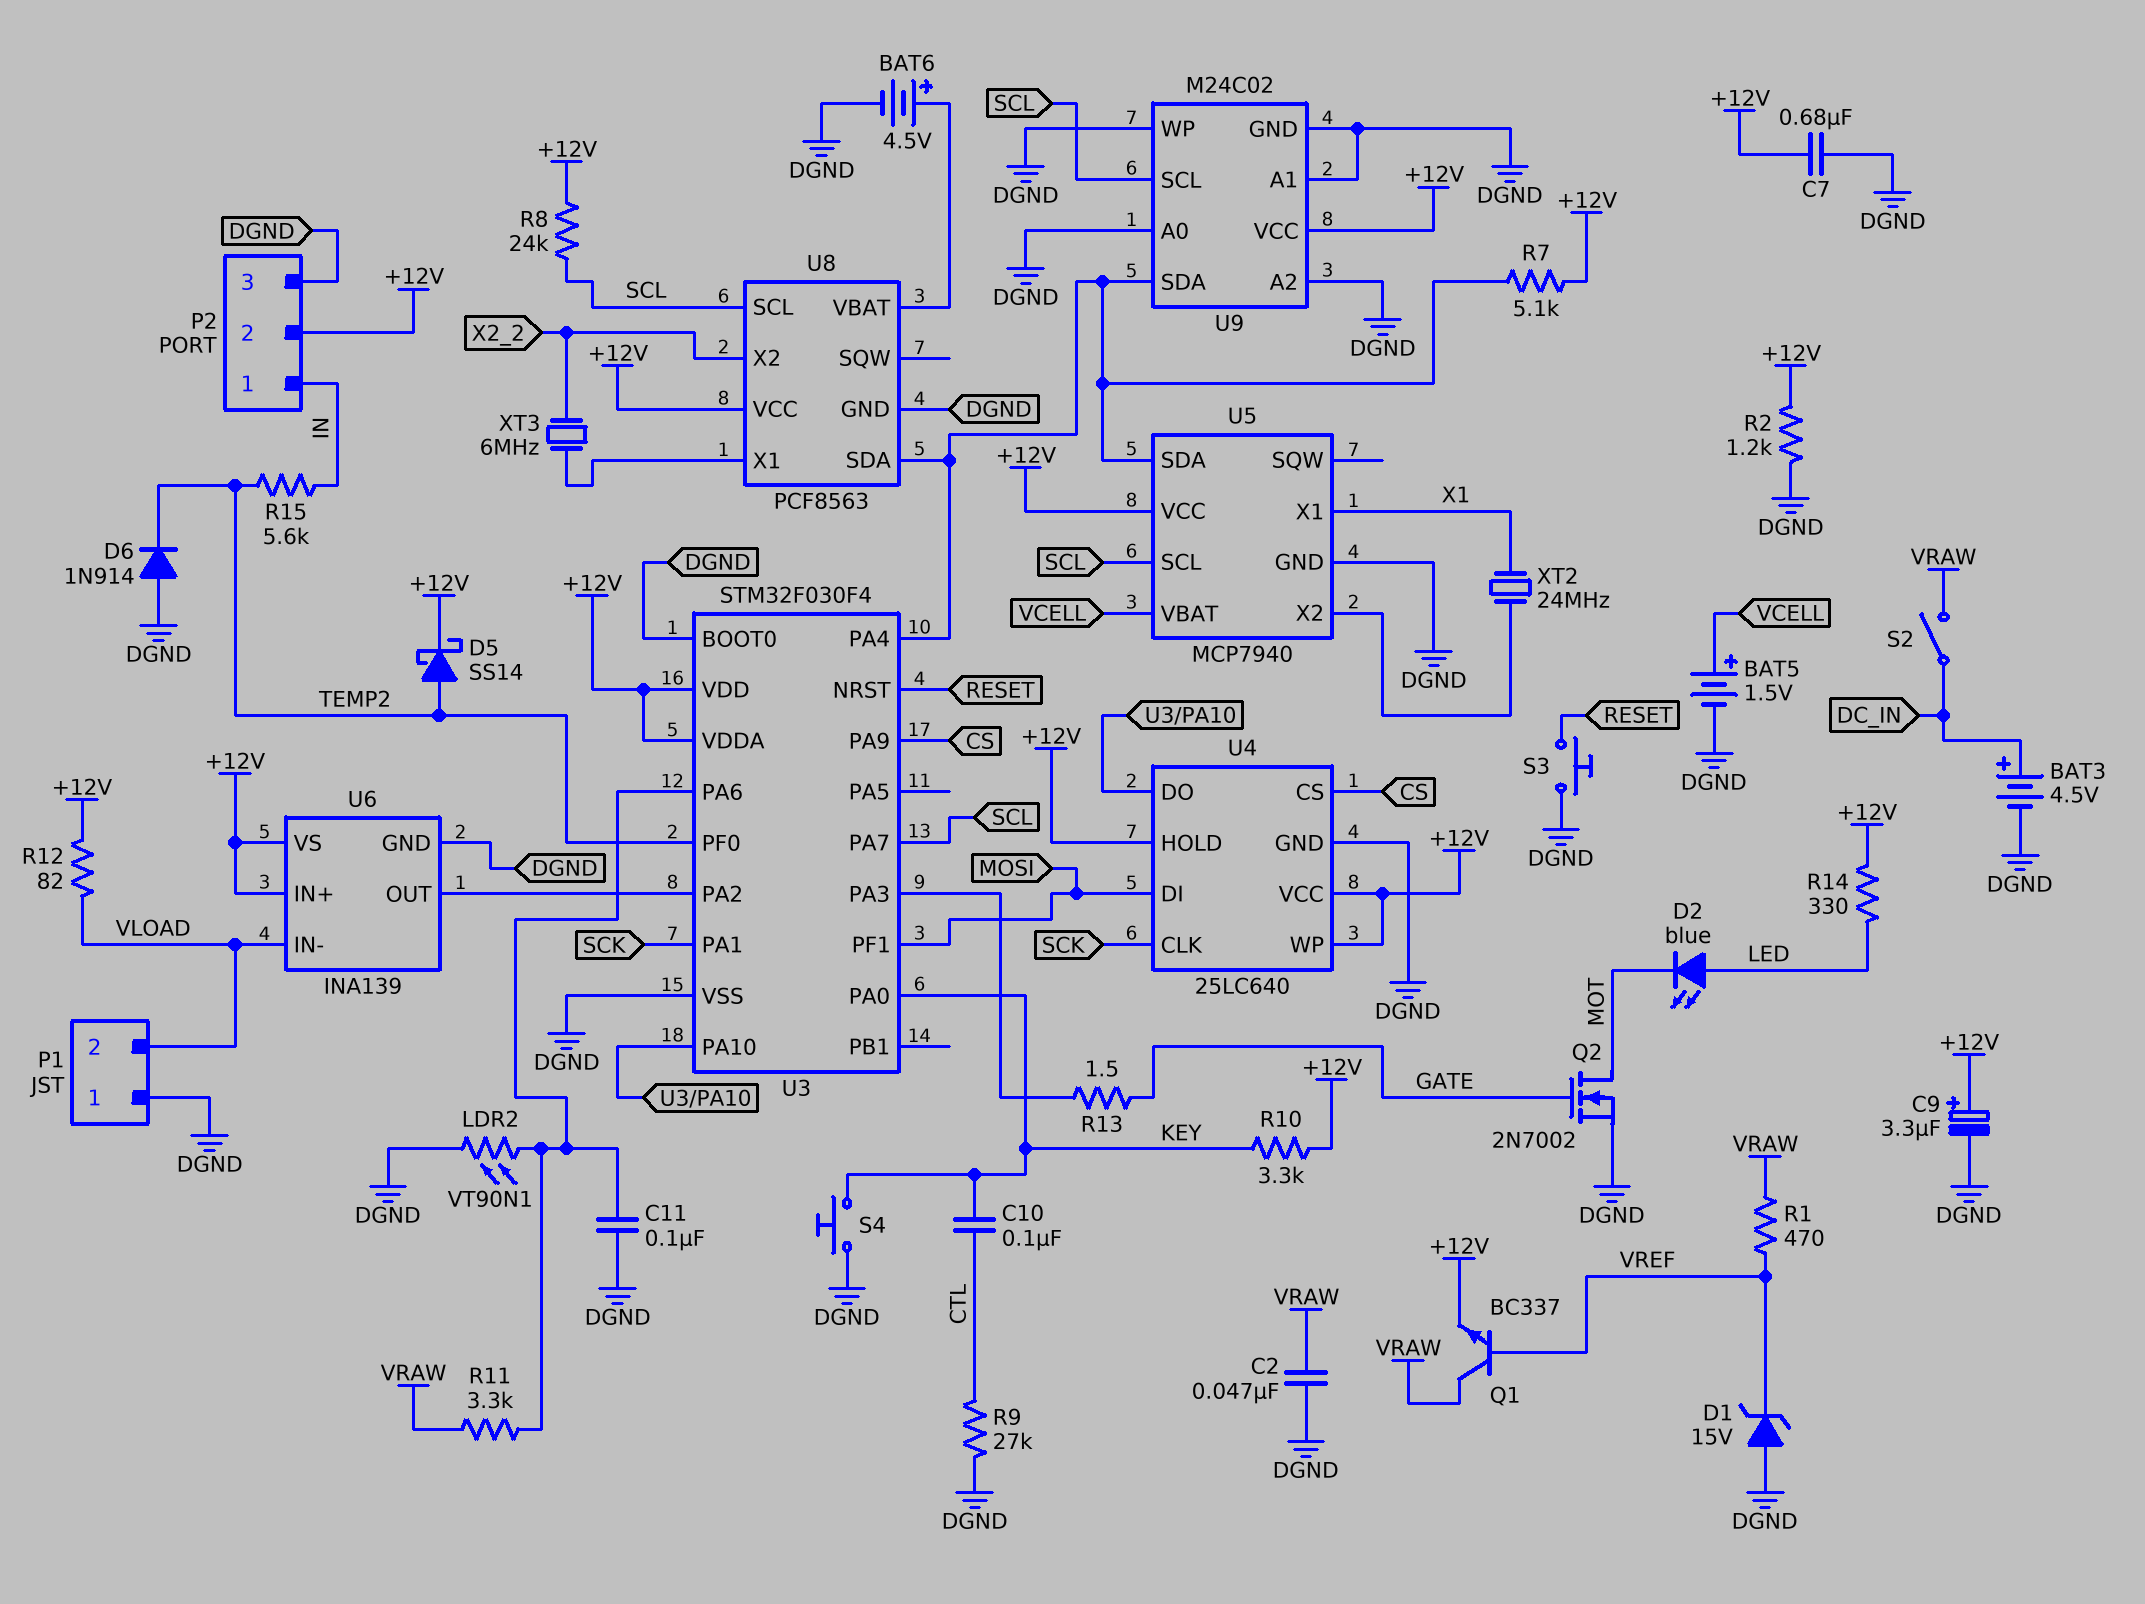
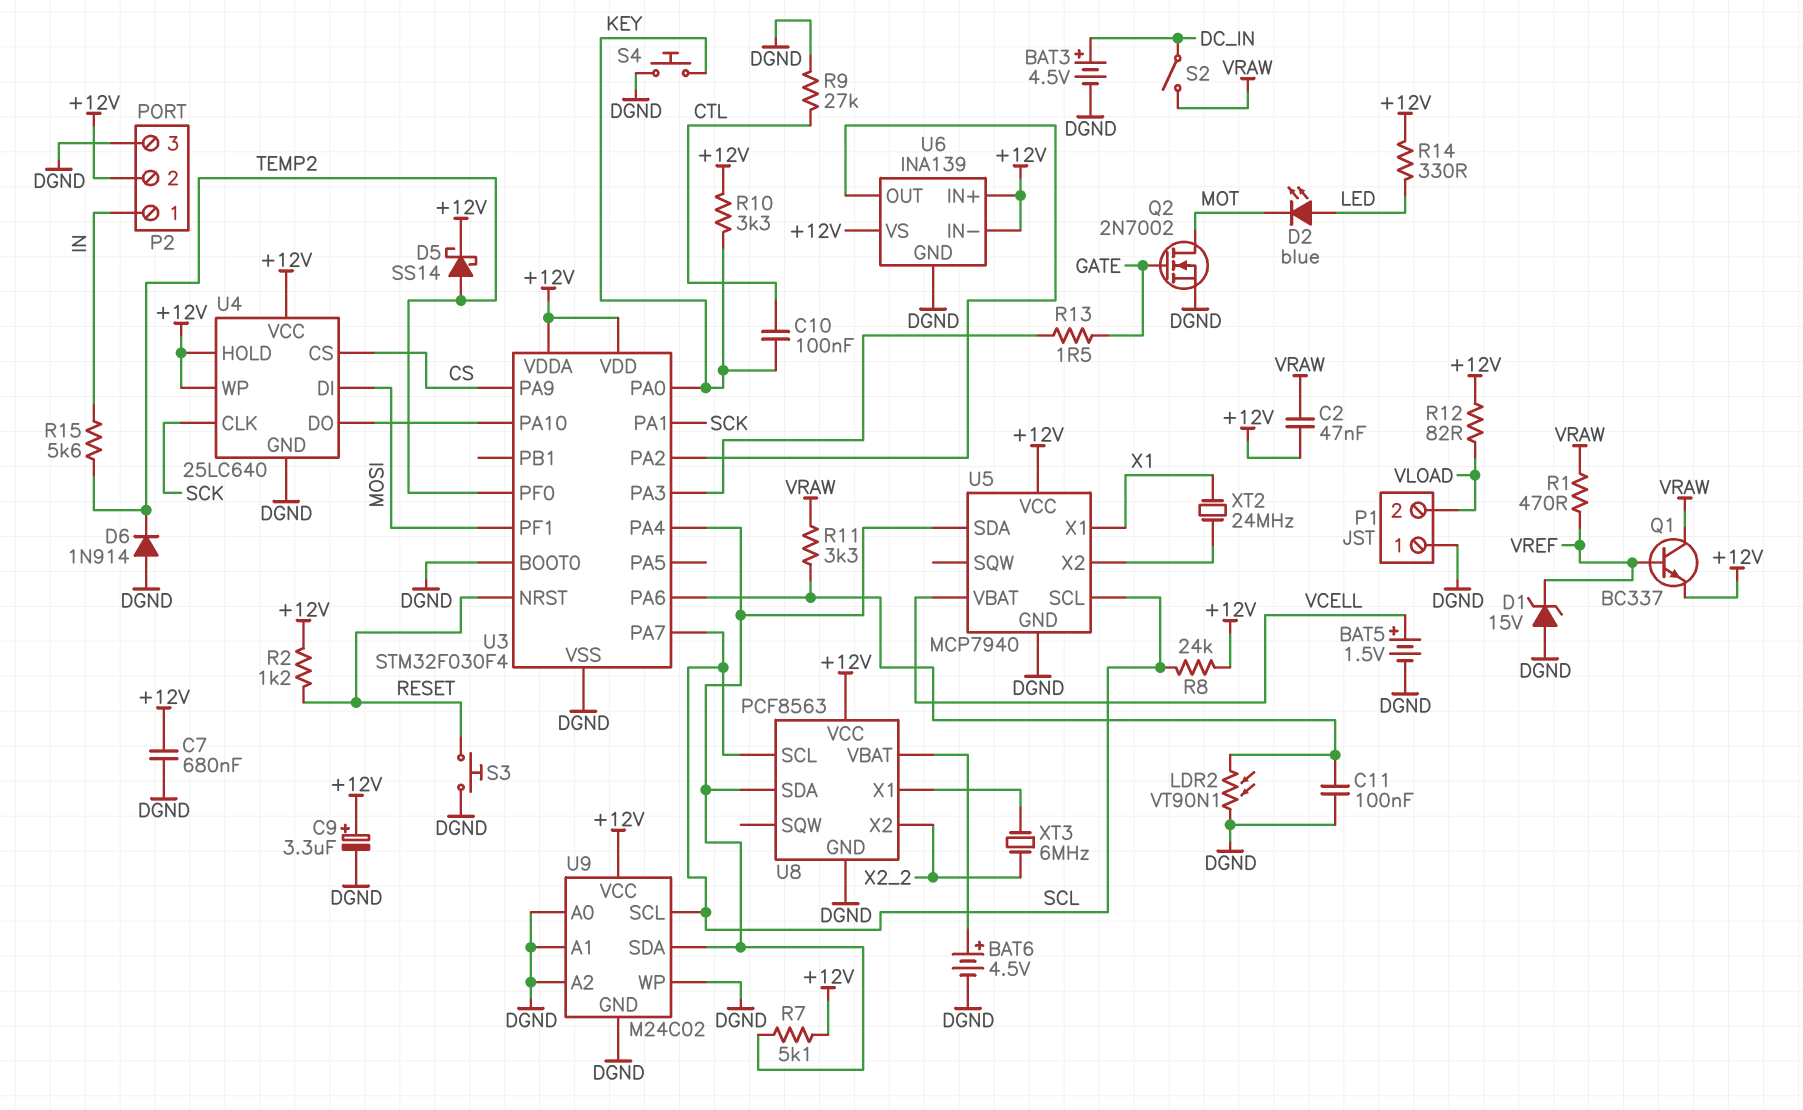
C2: 47nF (DGND, VRAW) -> 47nF (+12V, VRAW)
R2: 1.2k (+12V, DGND) -> 1.2k (+12V, RESET)
U6 pin IN-: VLOAD -> +12V

